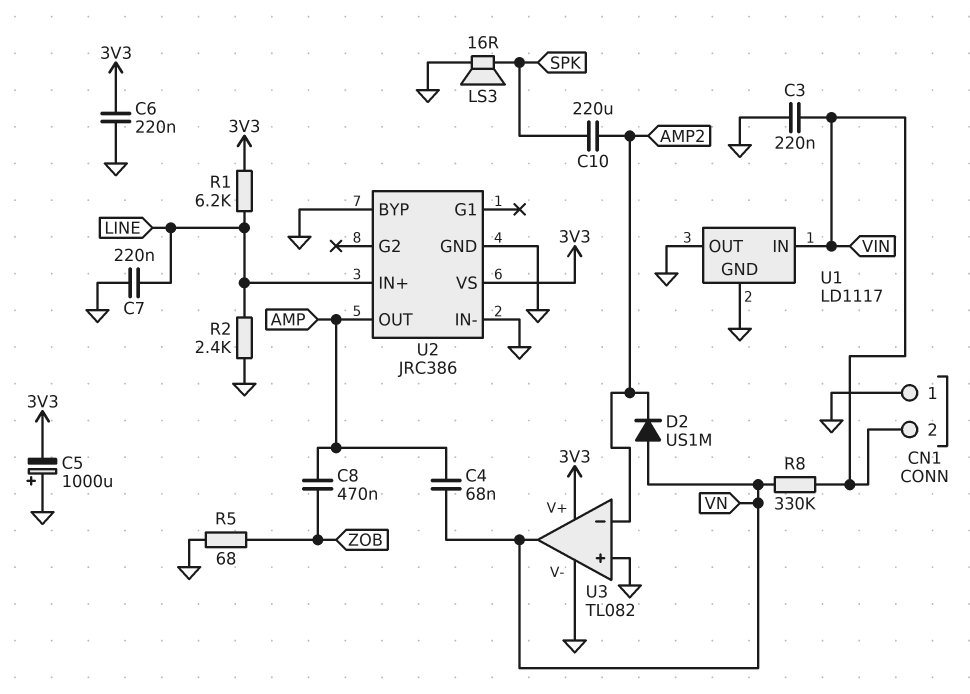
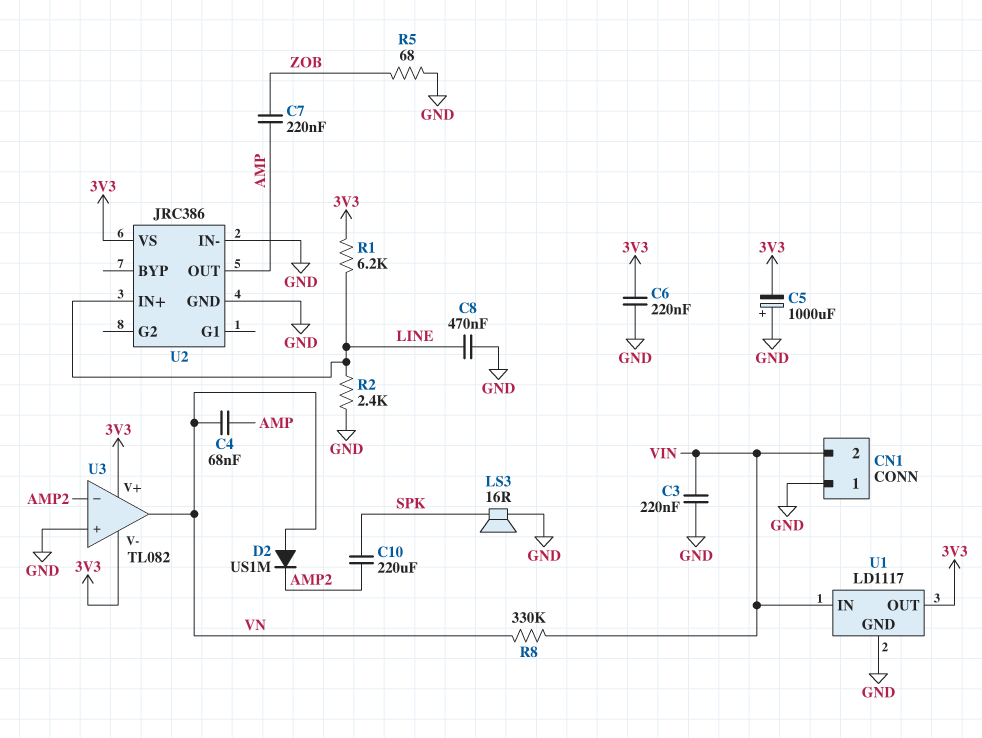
C7: 220nF (GND, LINE) -> 220nF (AMP, ZOB)
C8: 470nF (AMP, ZOB) -> 470nF (GND, LINE)
U1 pin OUT: GND -> 3V3
U2 pin BYP: GND -> none
U3 pin V-: GND -> 3V3

